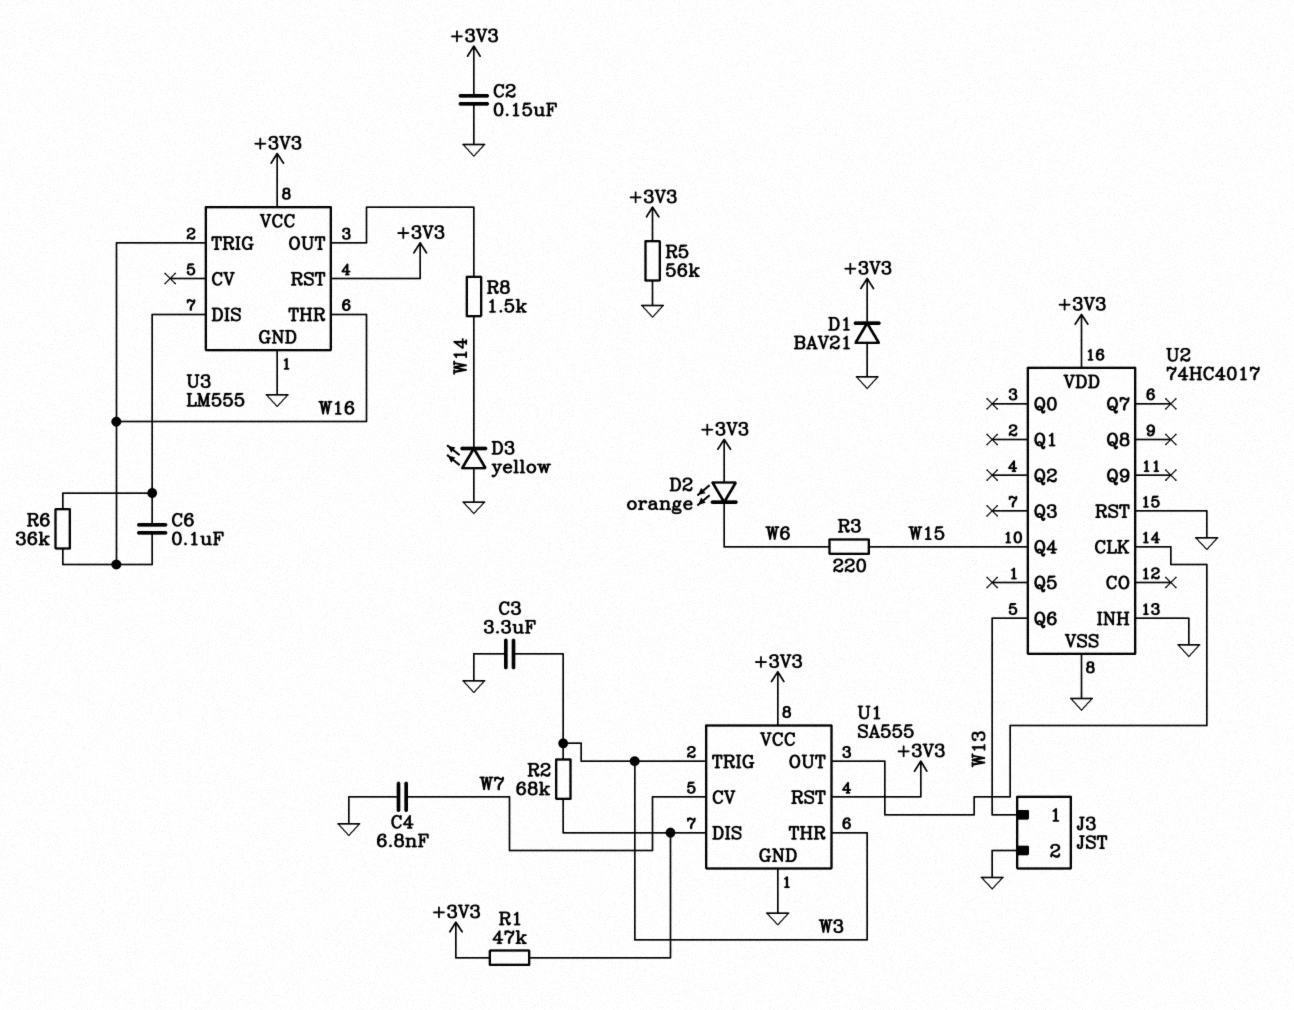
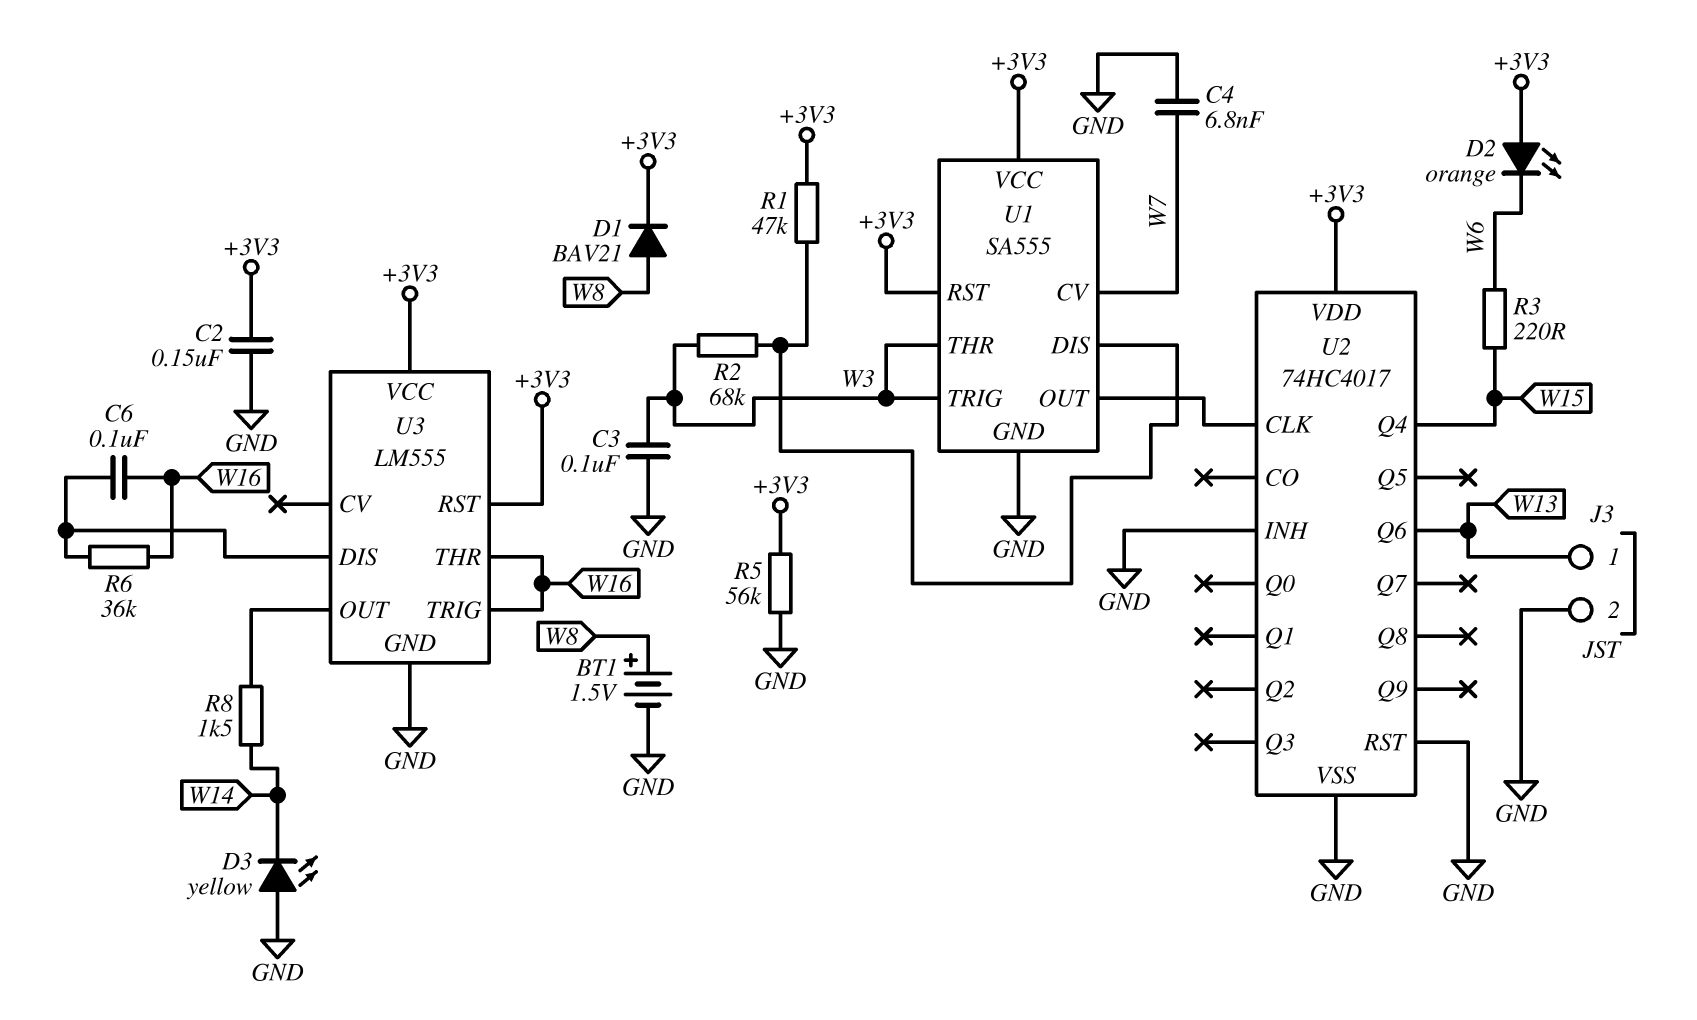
BT1: none -> 1.5V (plus W8, minus GND)
C3: 3.3uF (GND, W3) -> 100nF (GND, W3)
D1: diode BAV21 (A GND, K +3V3) -> diode BAV21 (A W8, K +3V3)

